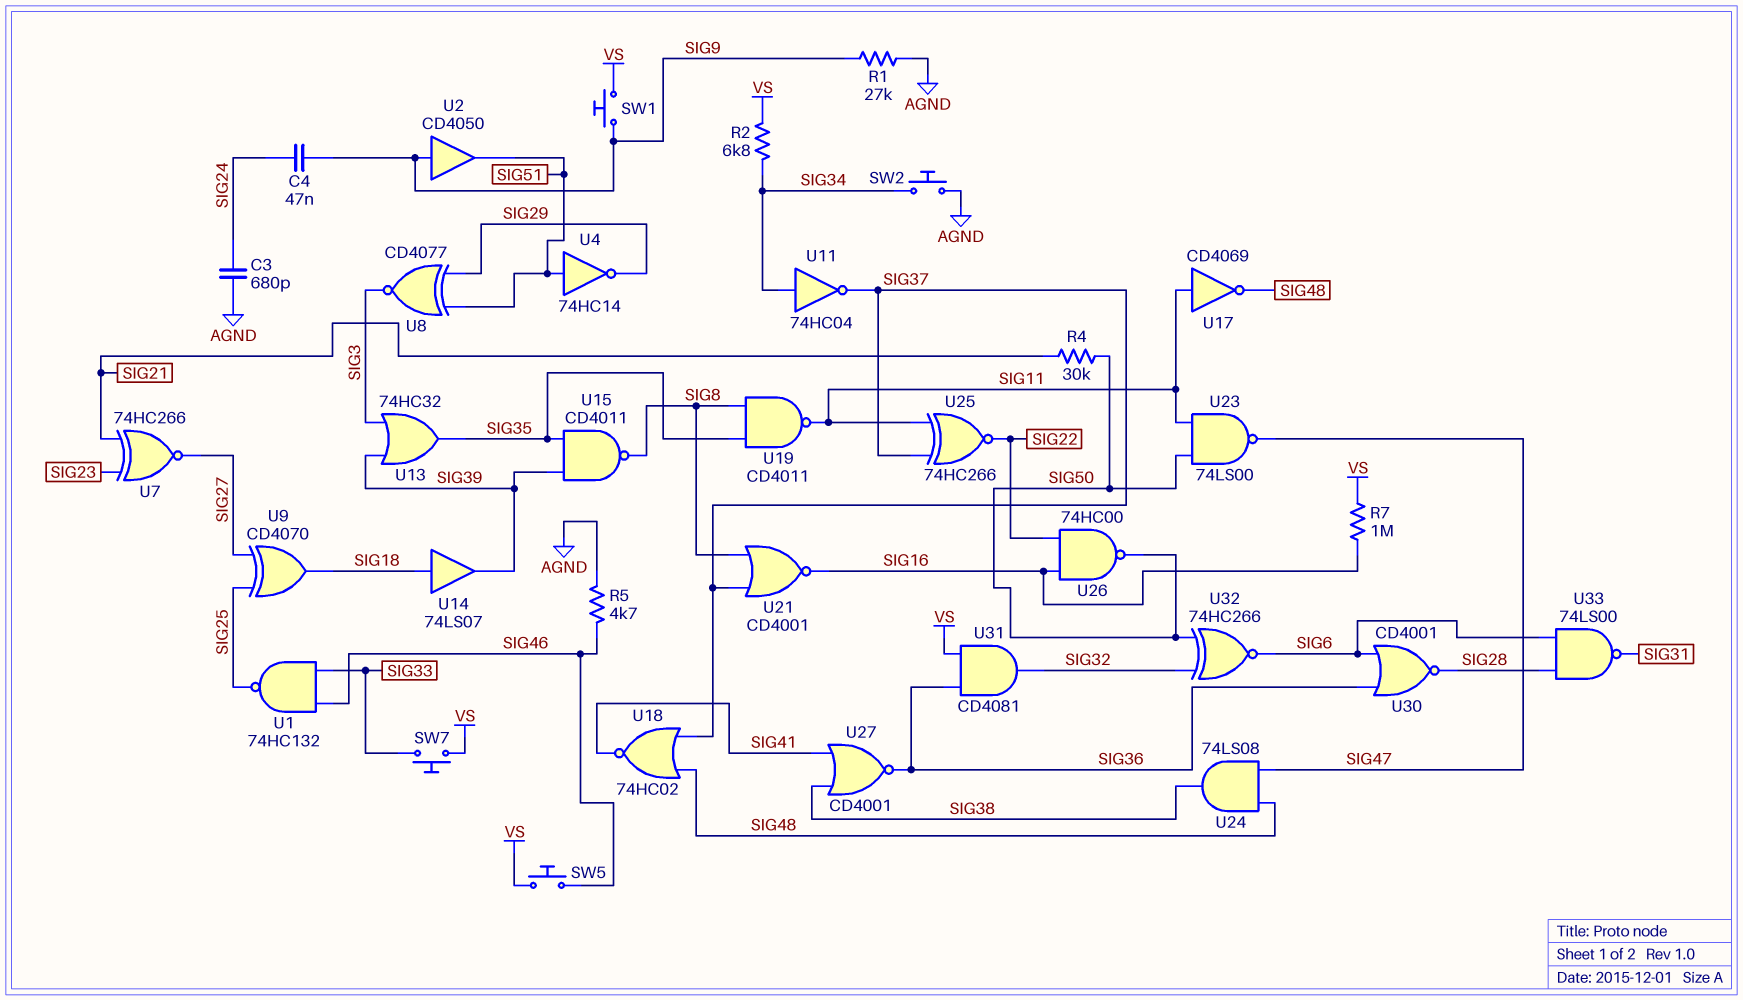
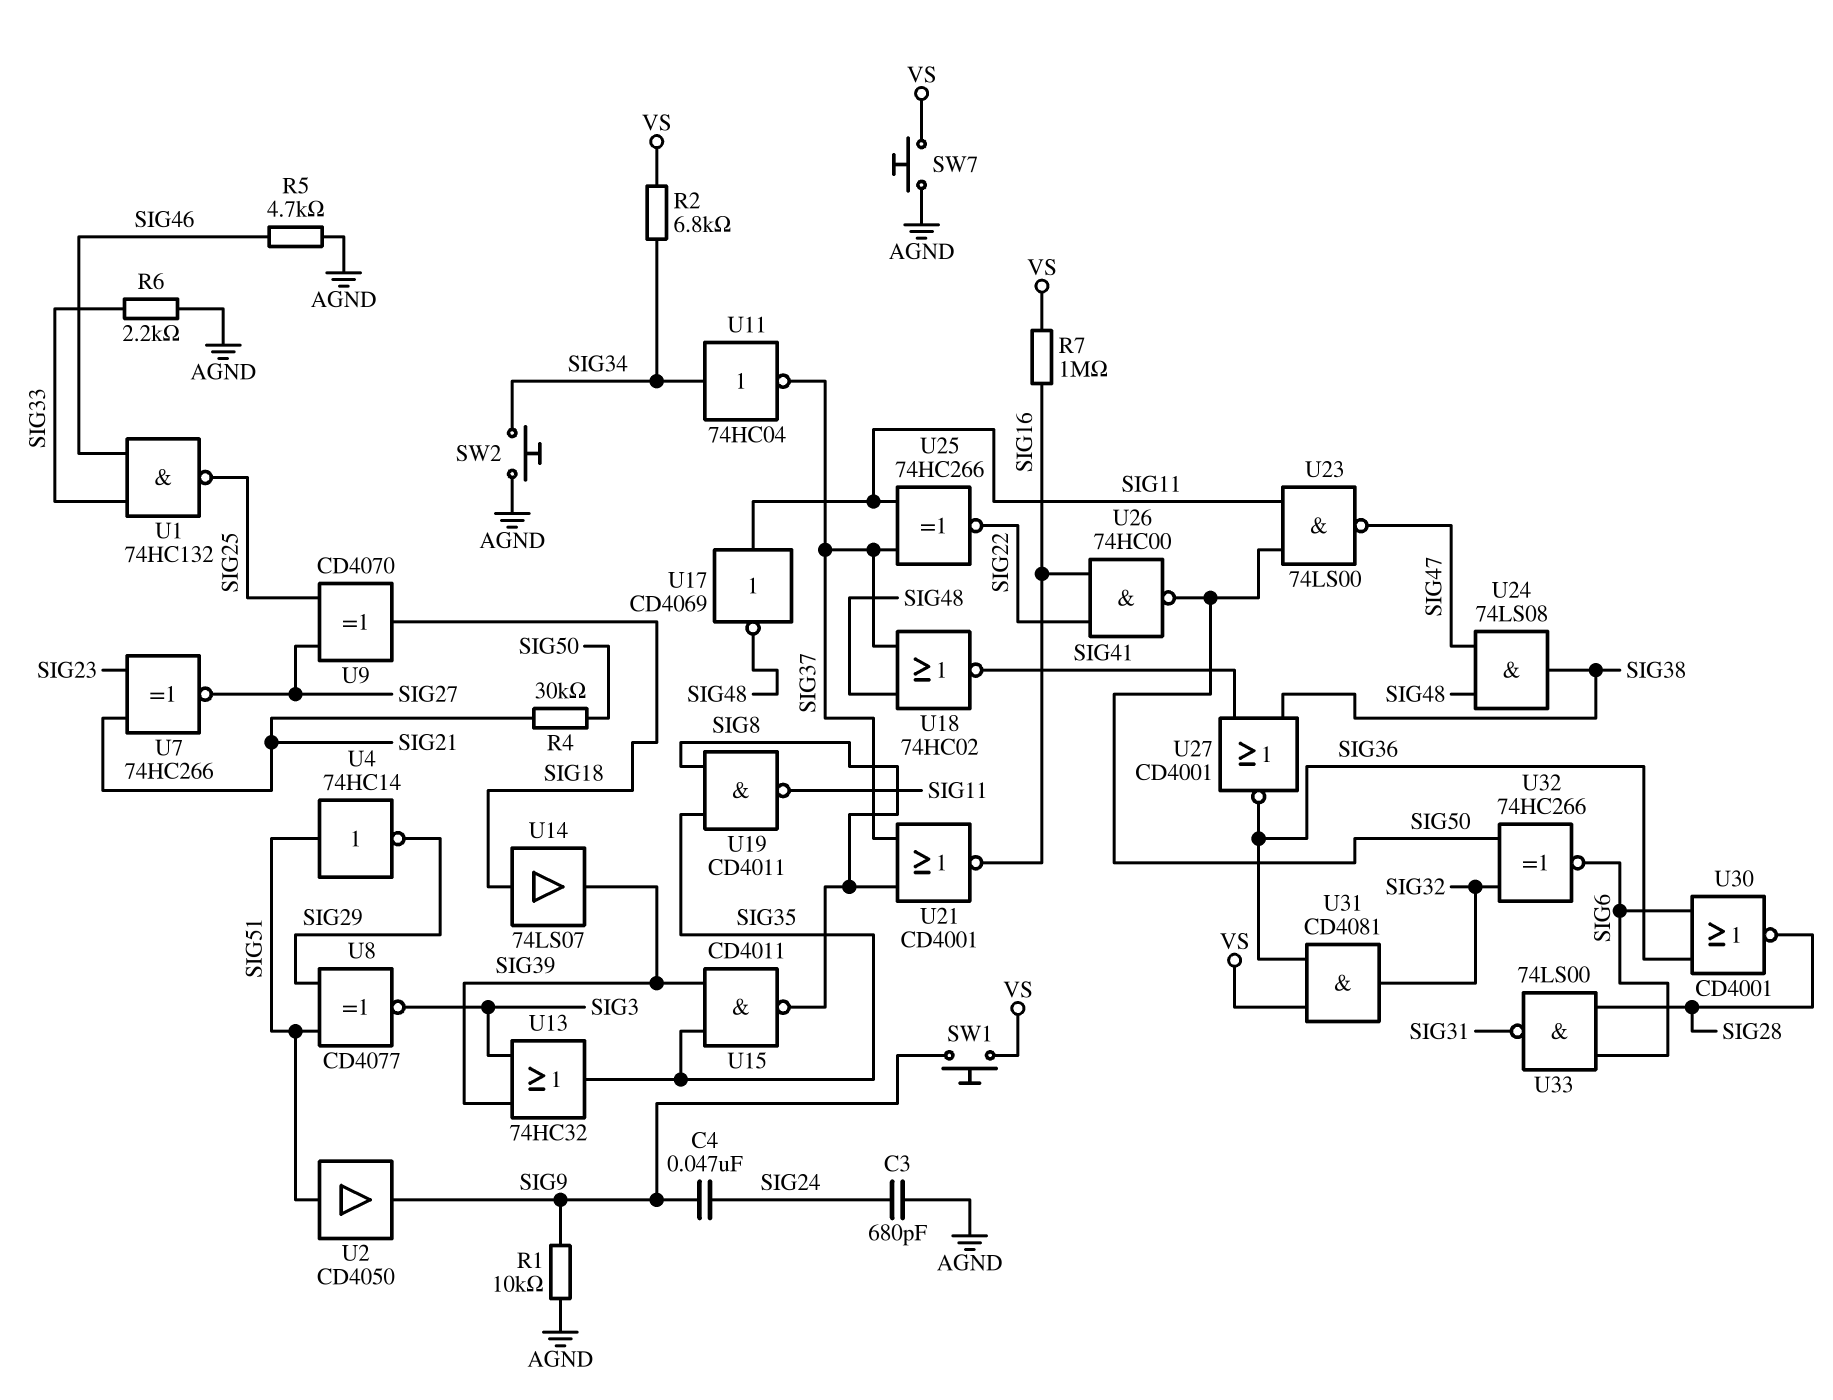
R1: 27k (AGND, SIG9) -> 10k (AGND, SIG9)
R6: none -> 2.2k (AGND, SIG33)
SW5: button (SIG46, VS) -> none
SW7: button (SIG33, VS) -> button (AGND, VS)
U2: buffer CD4050 (in SIG9, out SIG51) -> buffer CD4050 (in SIG51, out SIG9)

